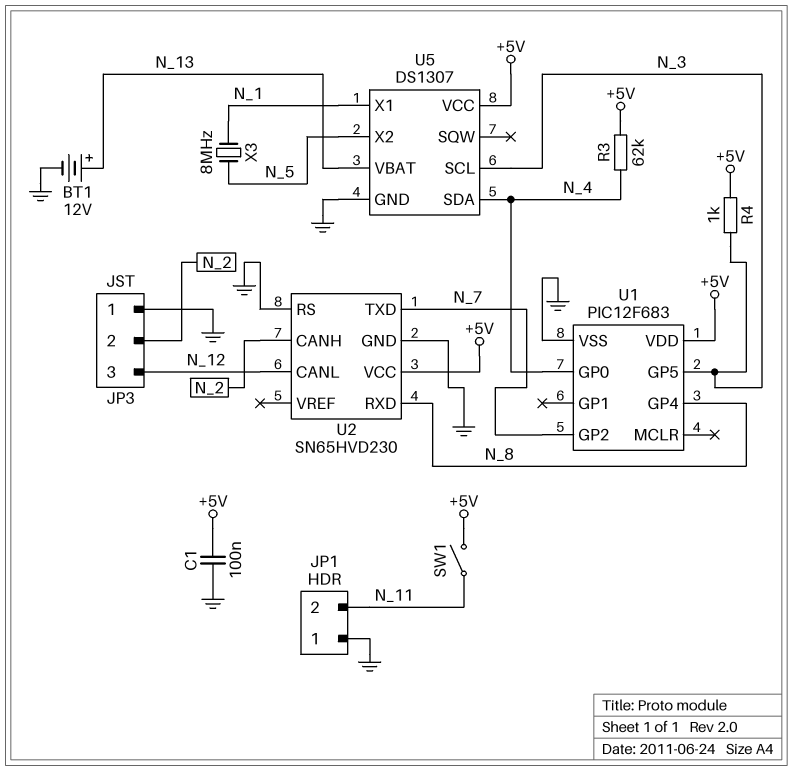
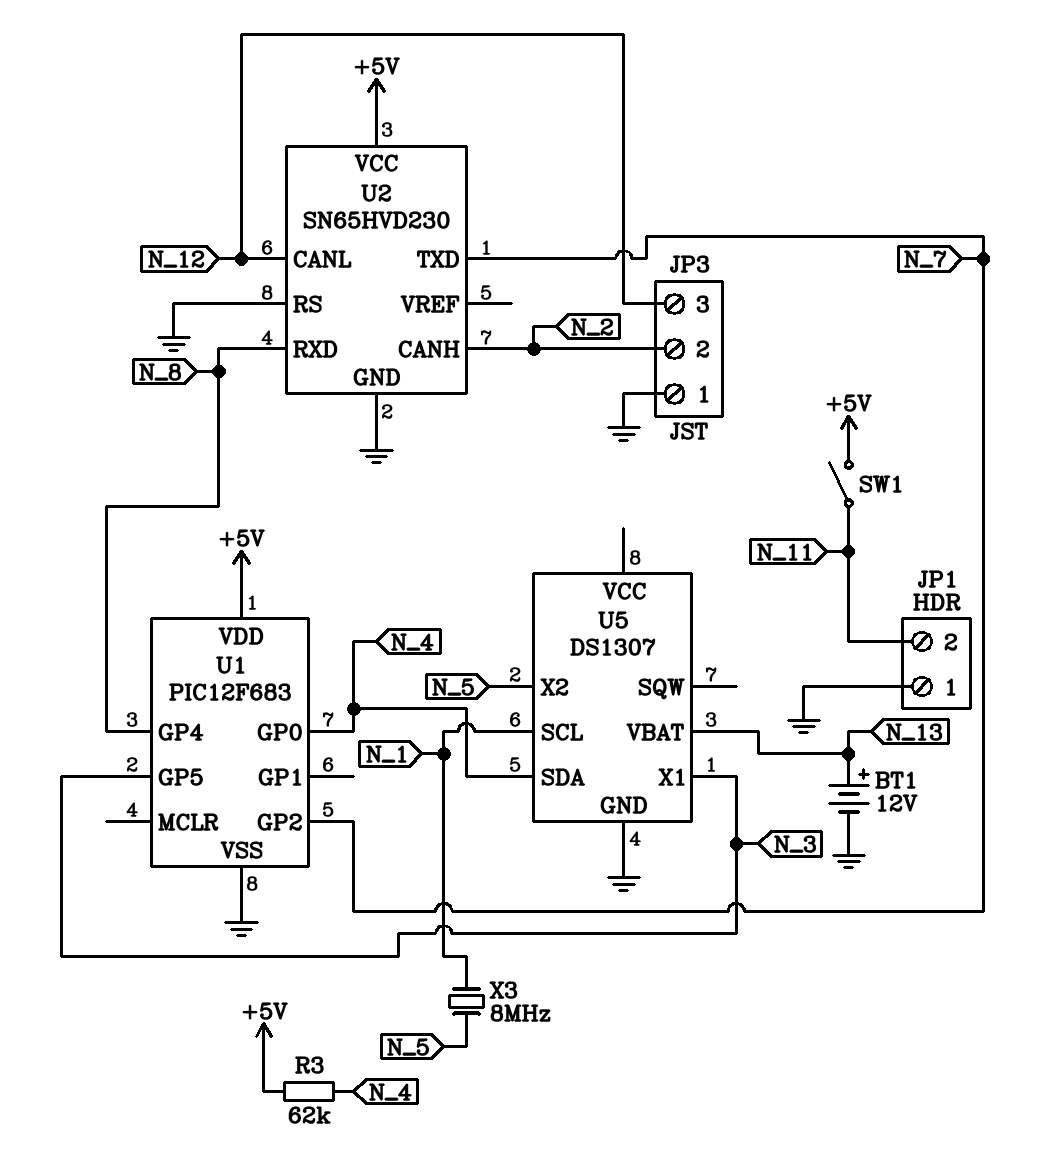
C1: 100nF (+5V, GND) -> none
R4: 1k (+5V, N_3) -> none
U5 pin SCL: N_3 -> N_1
U5 pin VCC: +5V -> none
U5 pin X1: N_1 -> N_3

